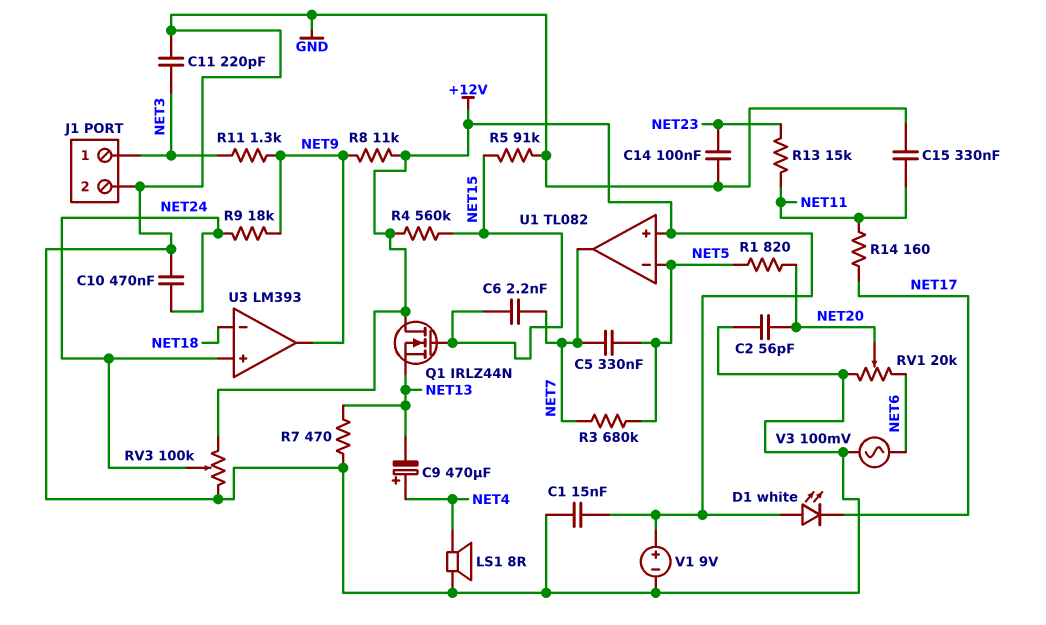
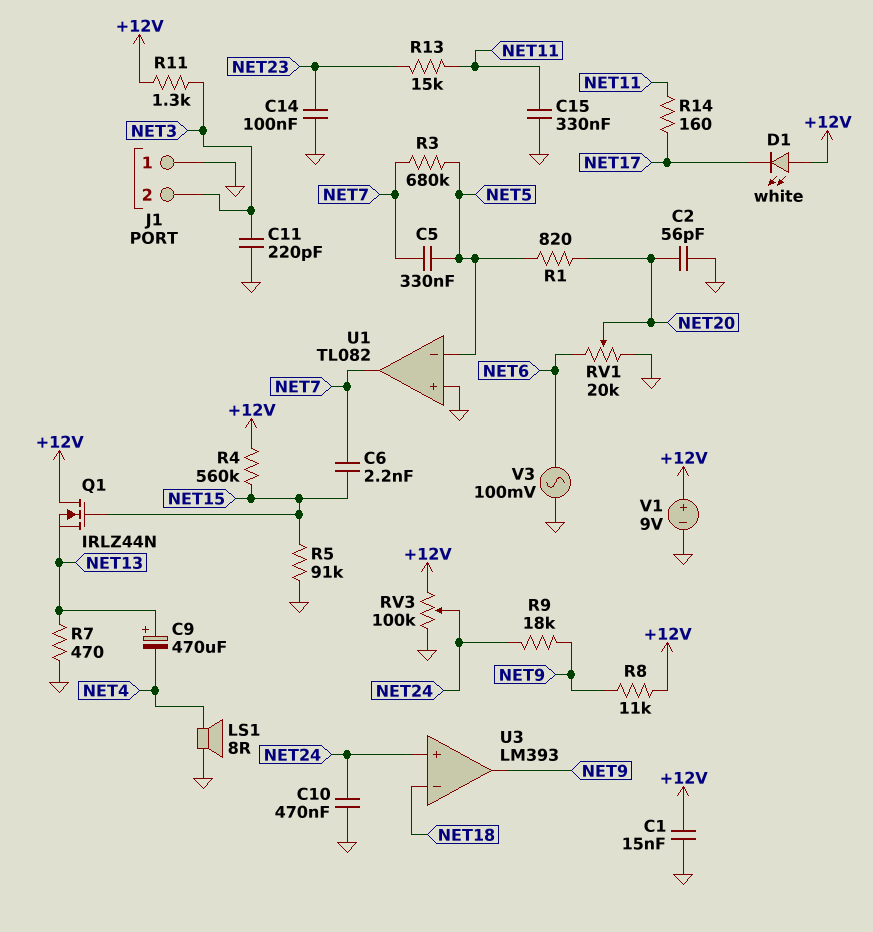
C9: 470uF (plus NET4, minus NET13) -> 470uF (plus NET13, minus NET4)
J1 pin 1: NET3 -> GND
J1 pin 2: GND -> NET3
R11: 1.3k (NET3, NET9) -> 1.3k (+12V, NET3)
U1 pin in+: +12V -> GND

